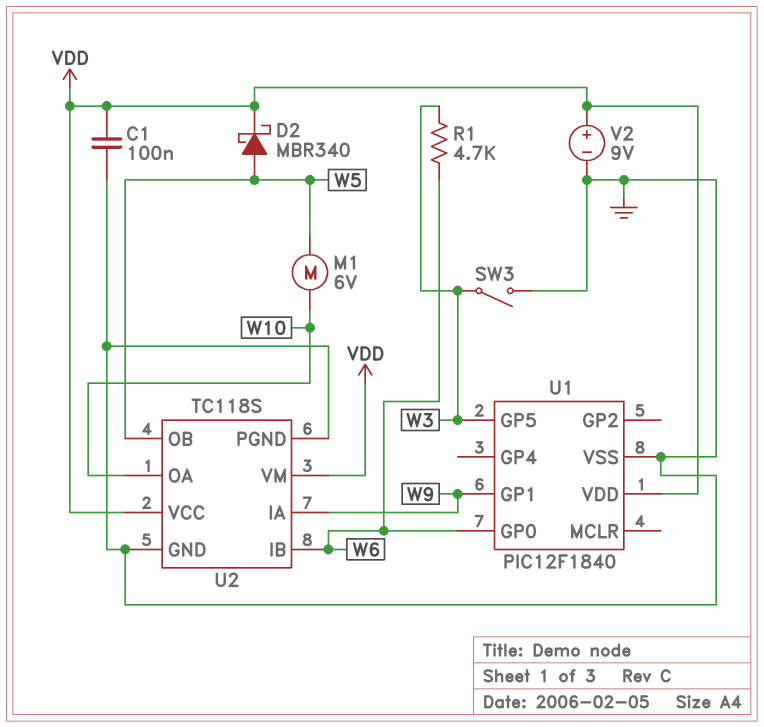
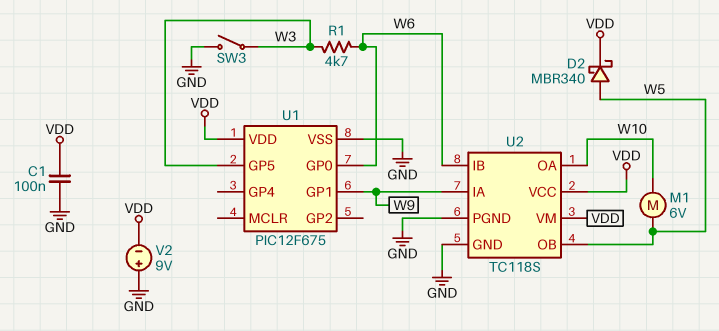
U1: PIC12F1840 -> PIC12F675
V2: 9V (plus VDD, minus GND) -> 9V (plus GND, minus VDD)

